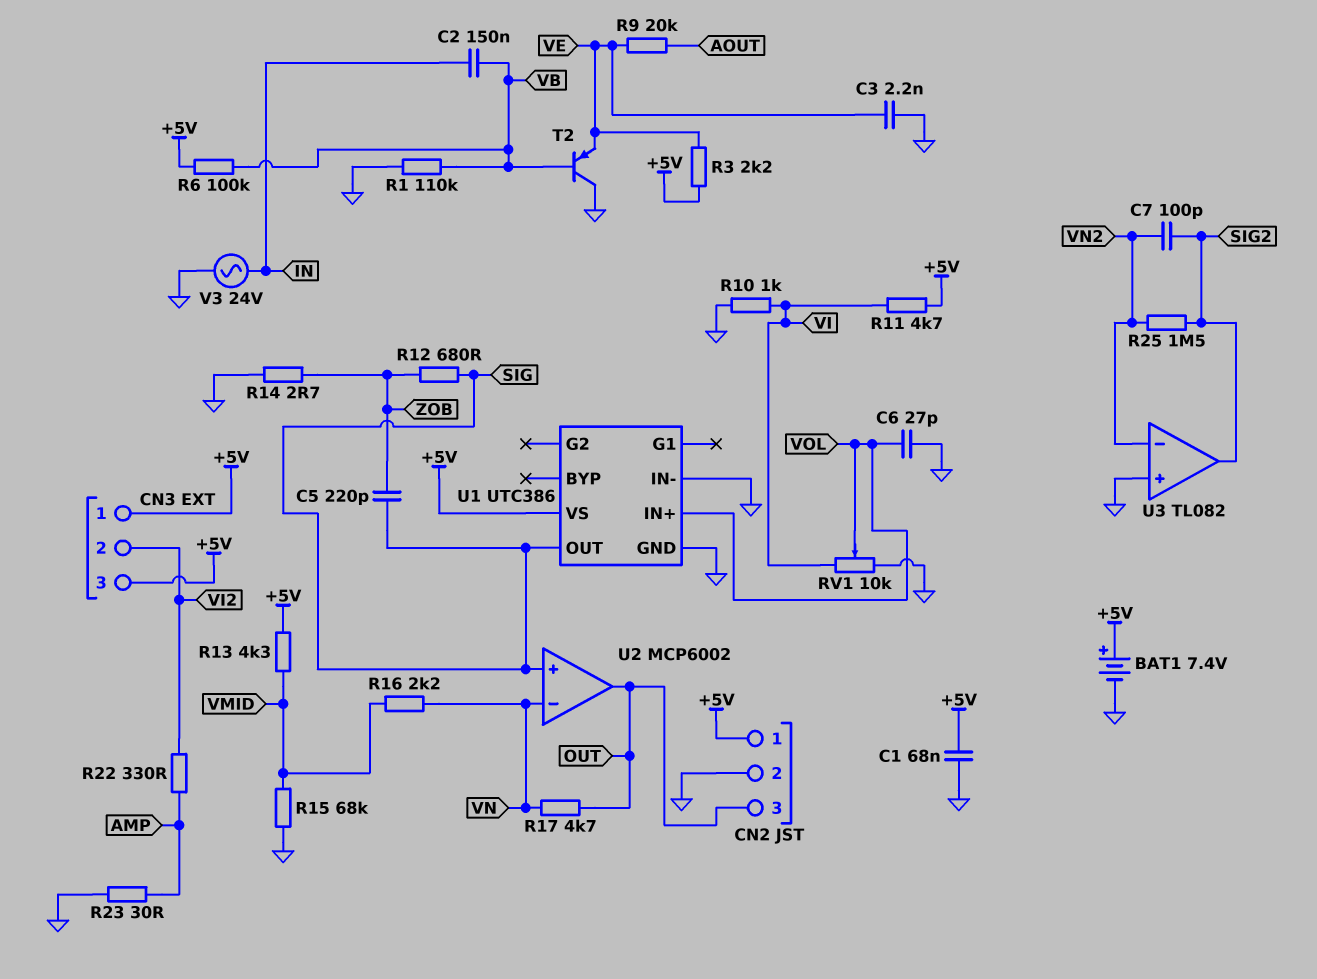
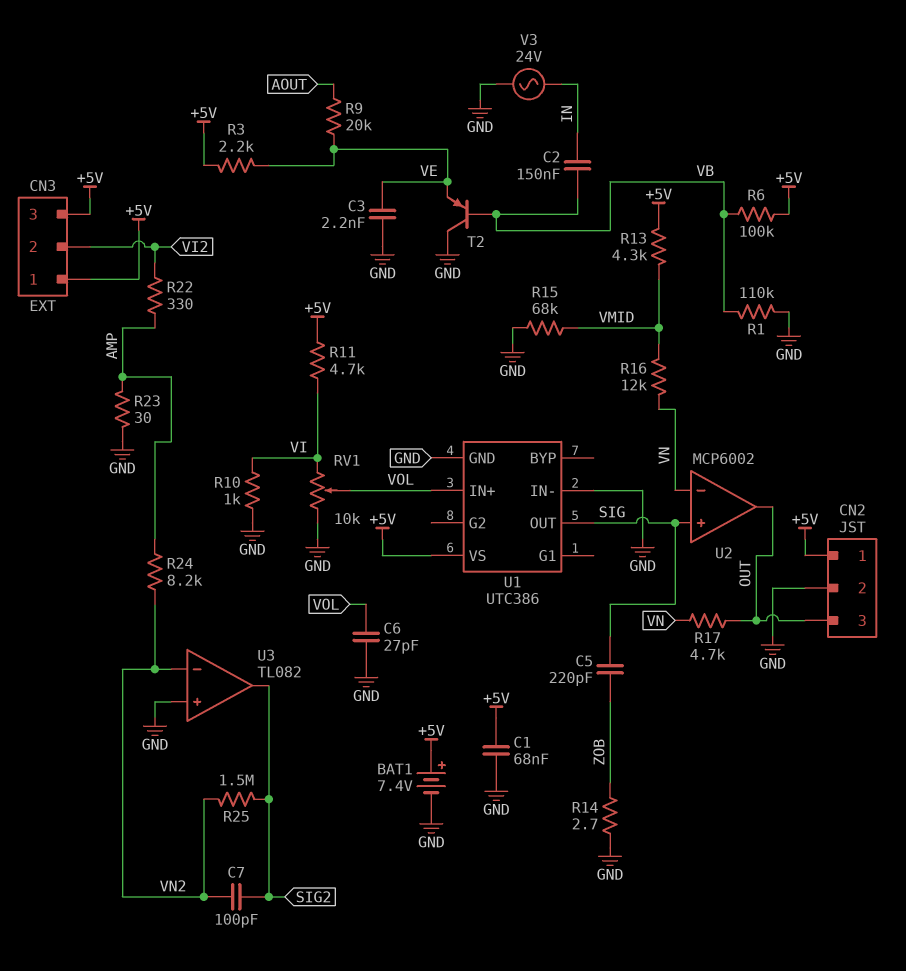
R12: 680 (SIG, ZOB) -> none
R16: 2.2k (VMID, VN) -> 12k (VMID, VN)
R24: none -> 8.2k (AMP, VN2)

